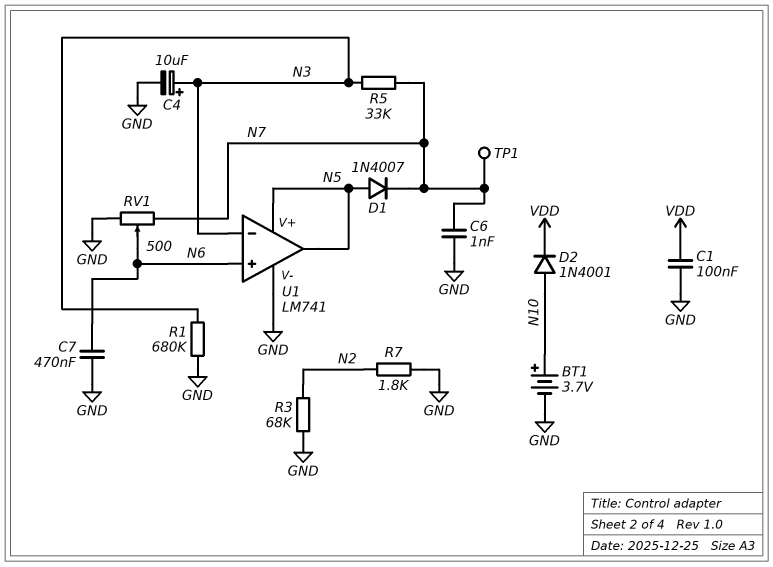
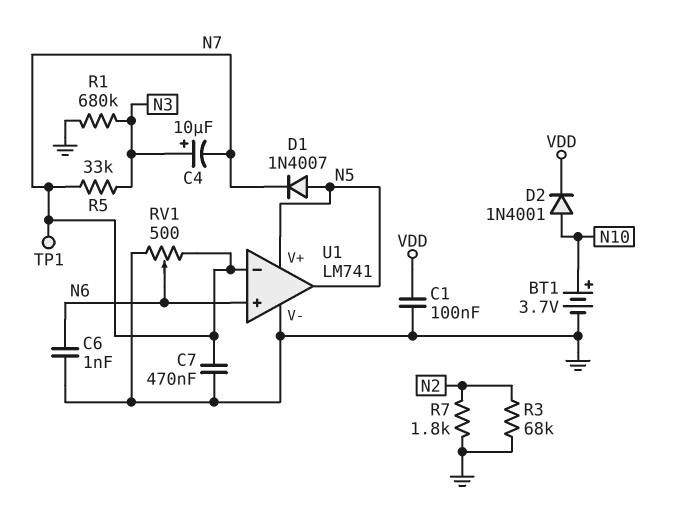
C4: 10uF (plus N3, minus GND) -> 10uF (plus N3, minus N7)
C6: 1nF (GND, N7) -> 1nF (GND, N6)
C7: 470nF (GND, N6) -> 470nF (GND, N7)
U1 pin in-: N3 -> N7

